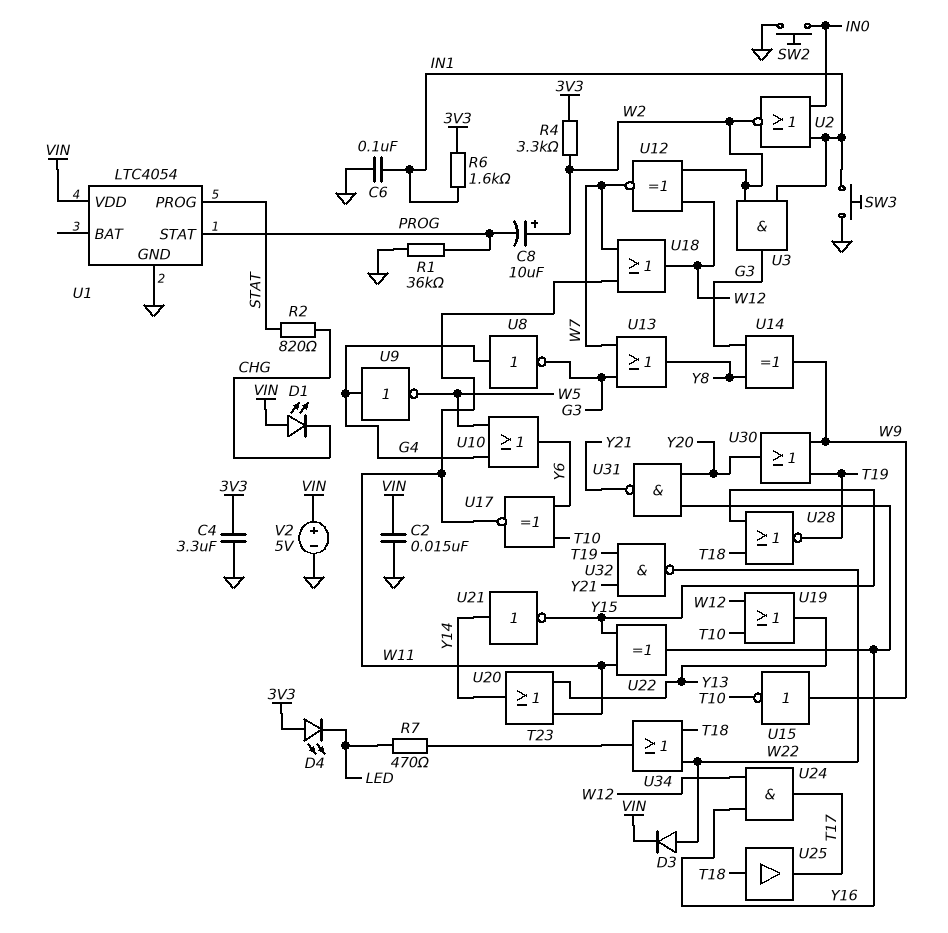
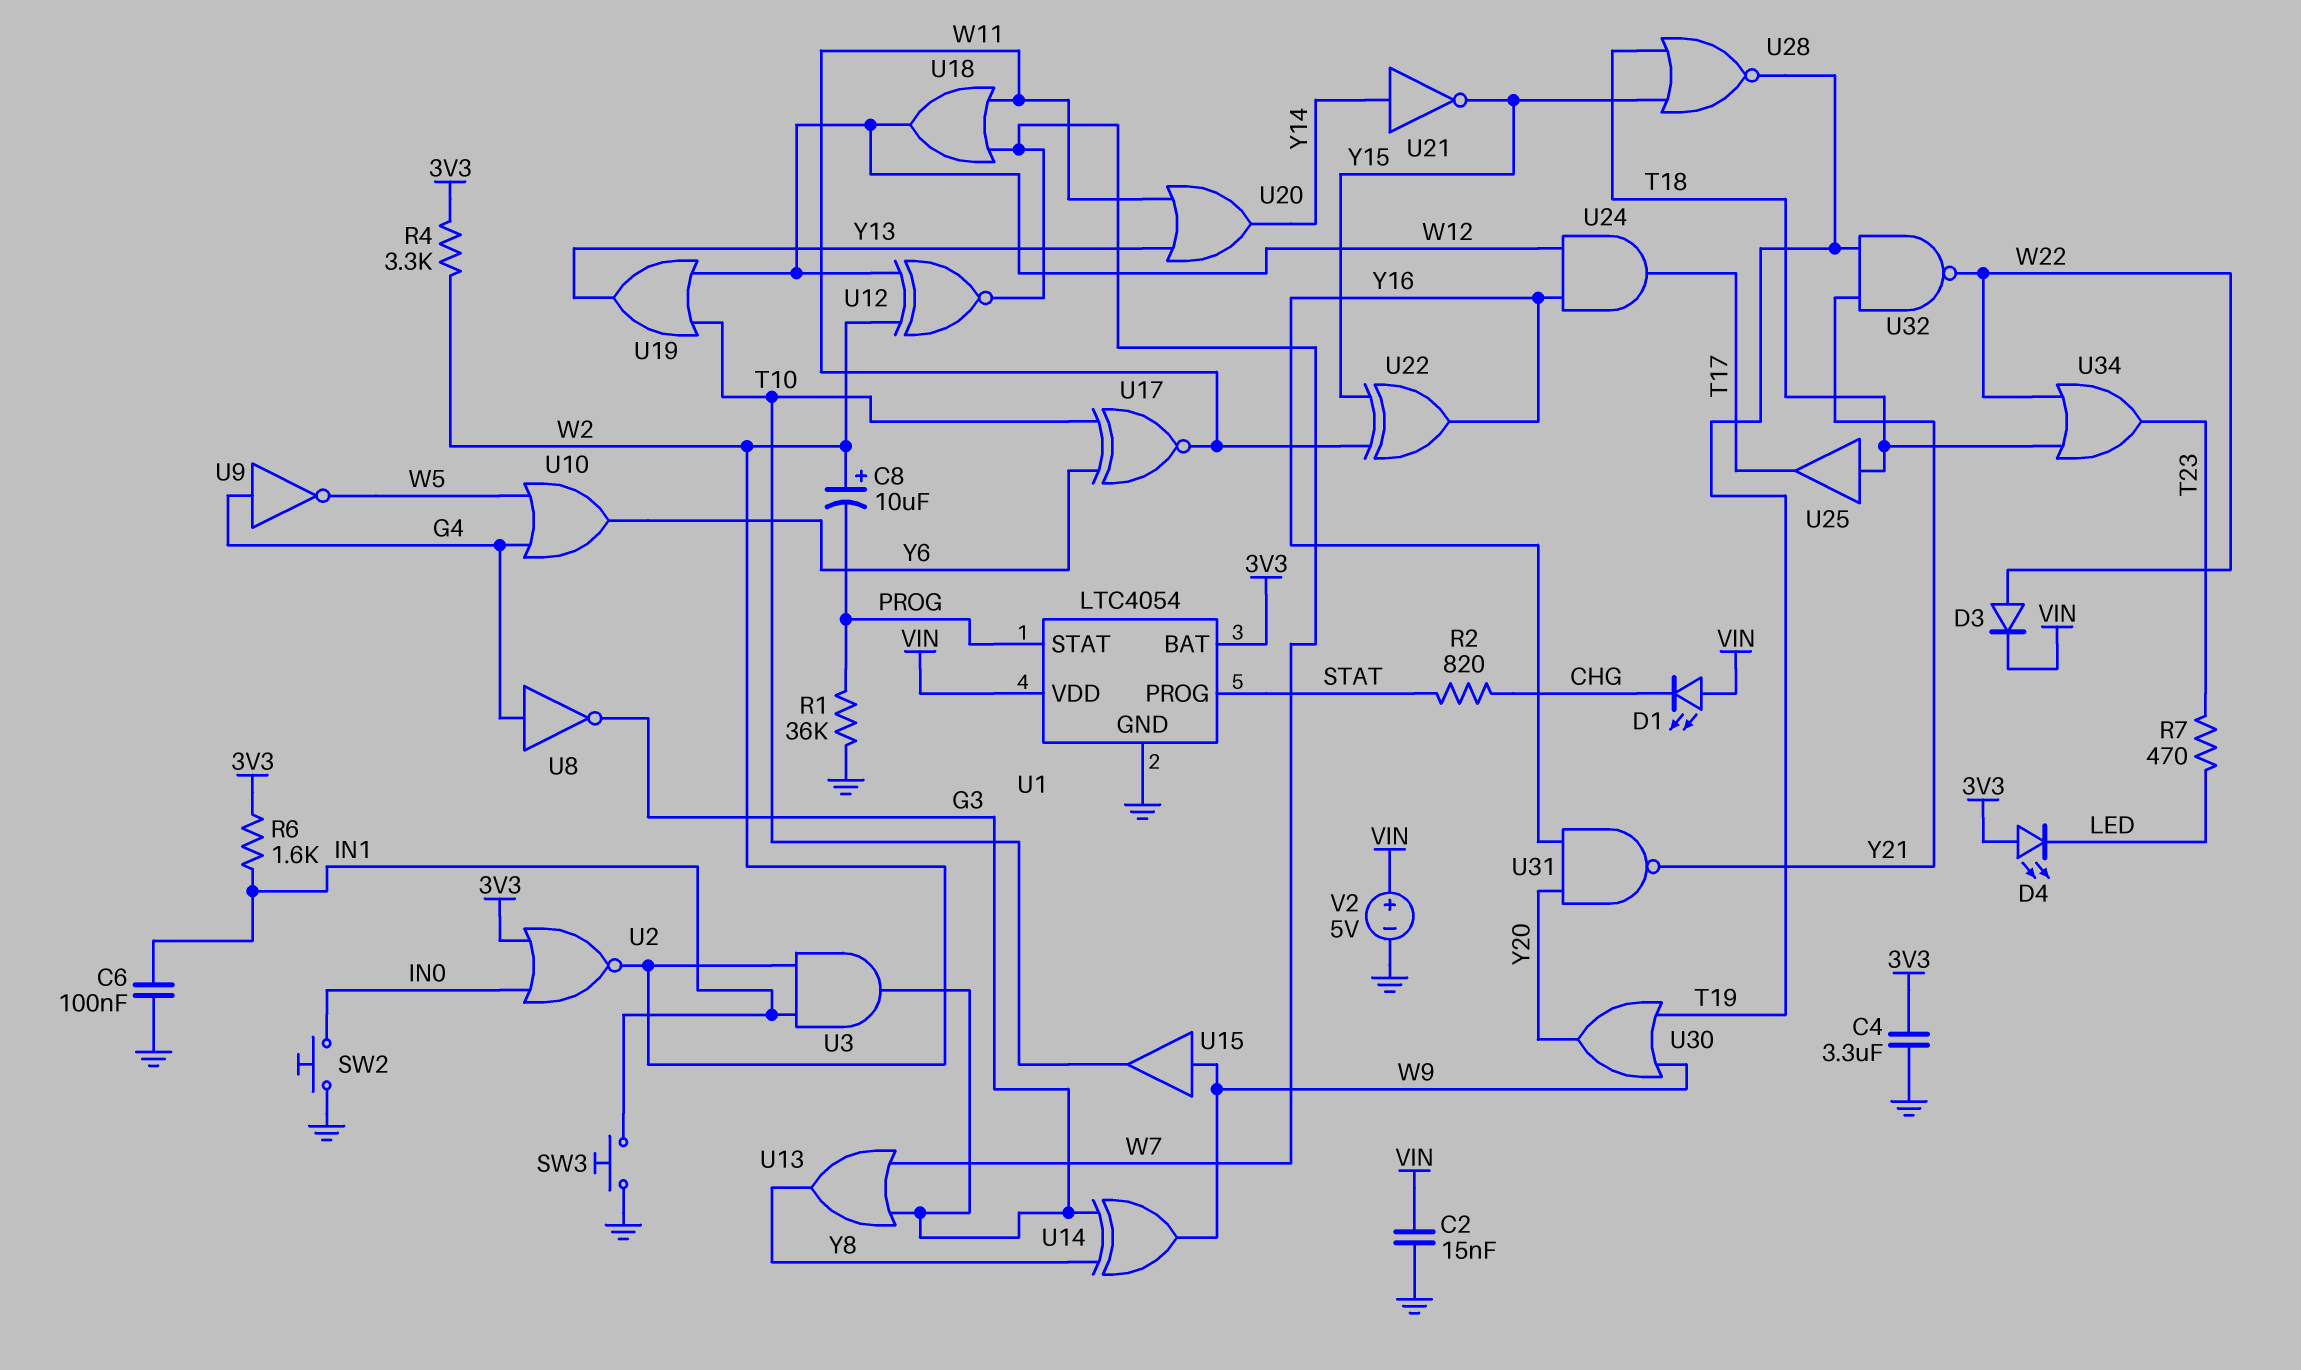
U1 pin BAT: none -> 3V3
U2: NOR (in IN0, in IN1, out W2) -> NOR (in 3V3, in IN0, out W2)
U15: NOT (in W9, out T10) -> buffer (in W9, out T10)

